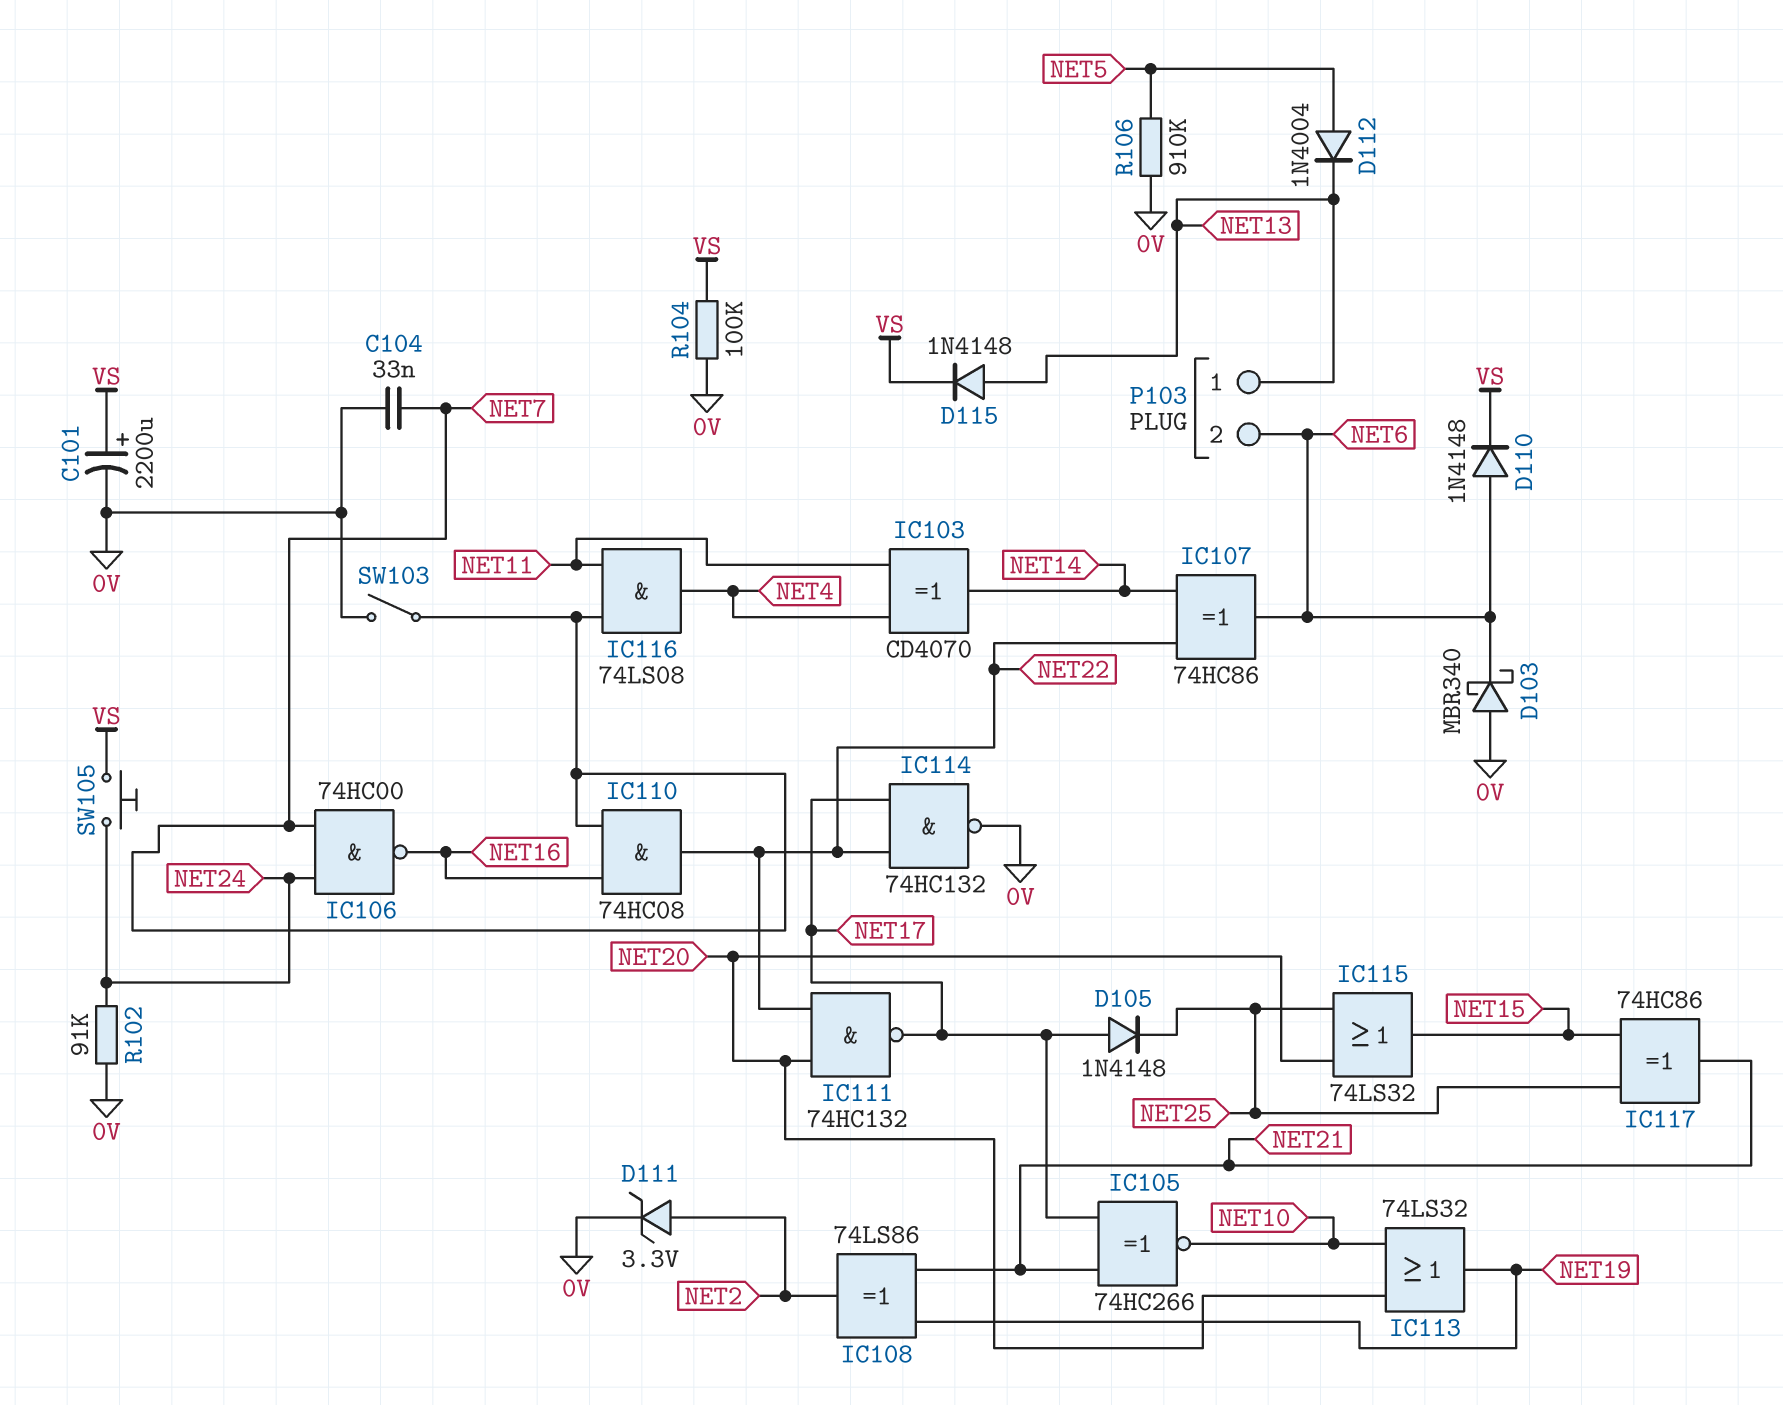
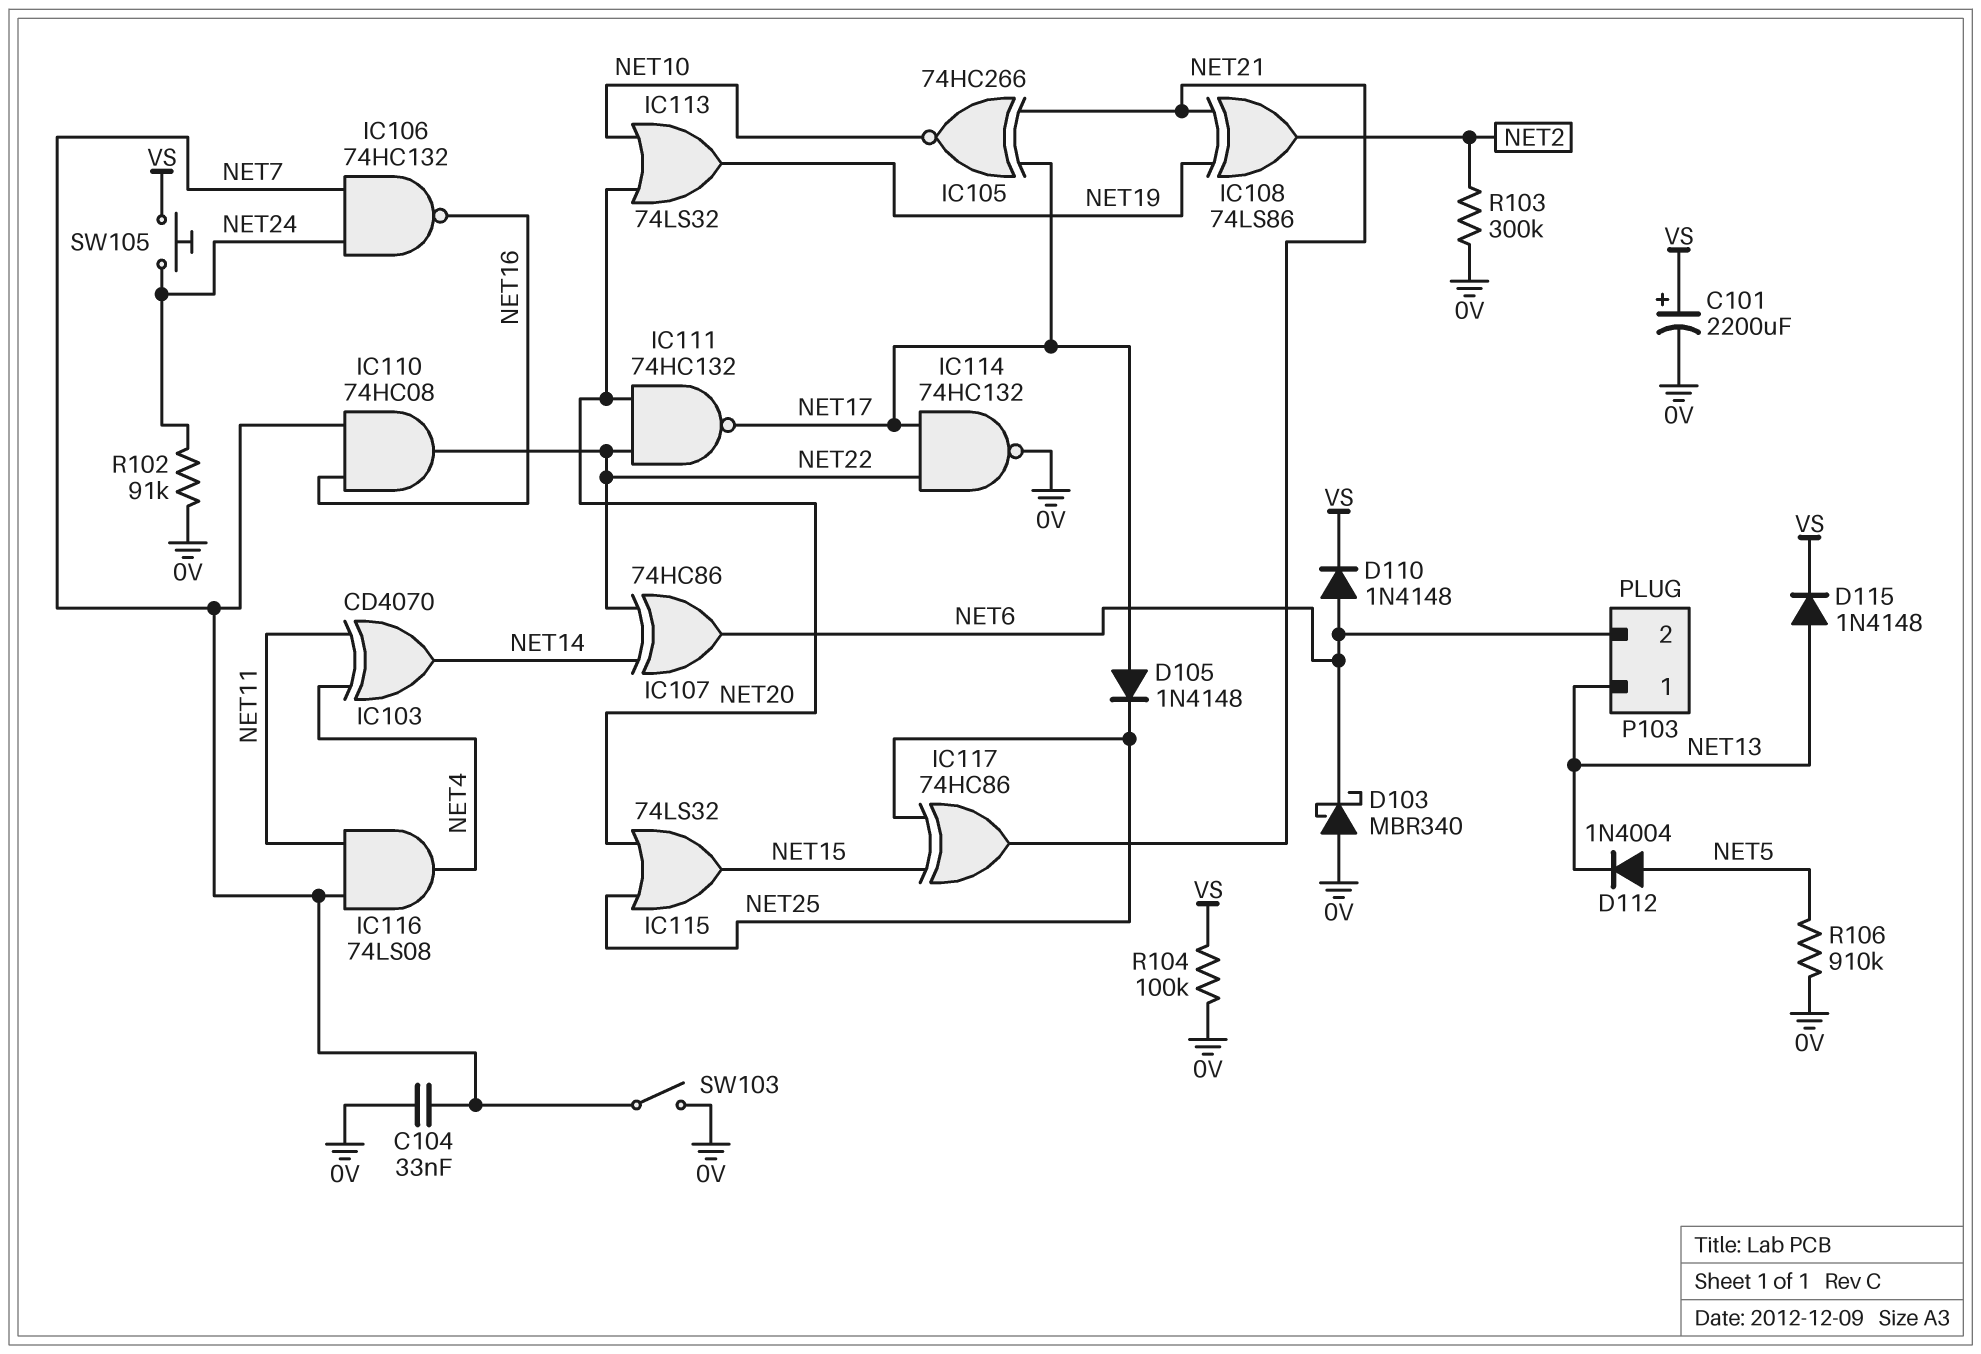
D111: zener 3.3V (A NET2, K 0V) -> none
IC106: NAND 74HC00 (in NET7, in NET24, out NET16) -> NAND 74HC132 (in NET7, in NET24, out NET16)
R103: none -> 300k (0V, NET2)

